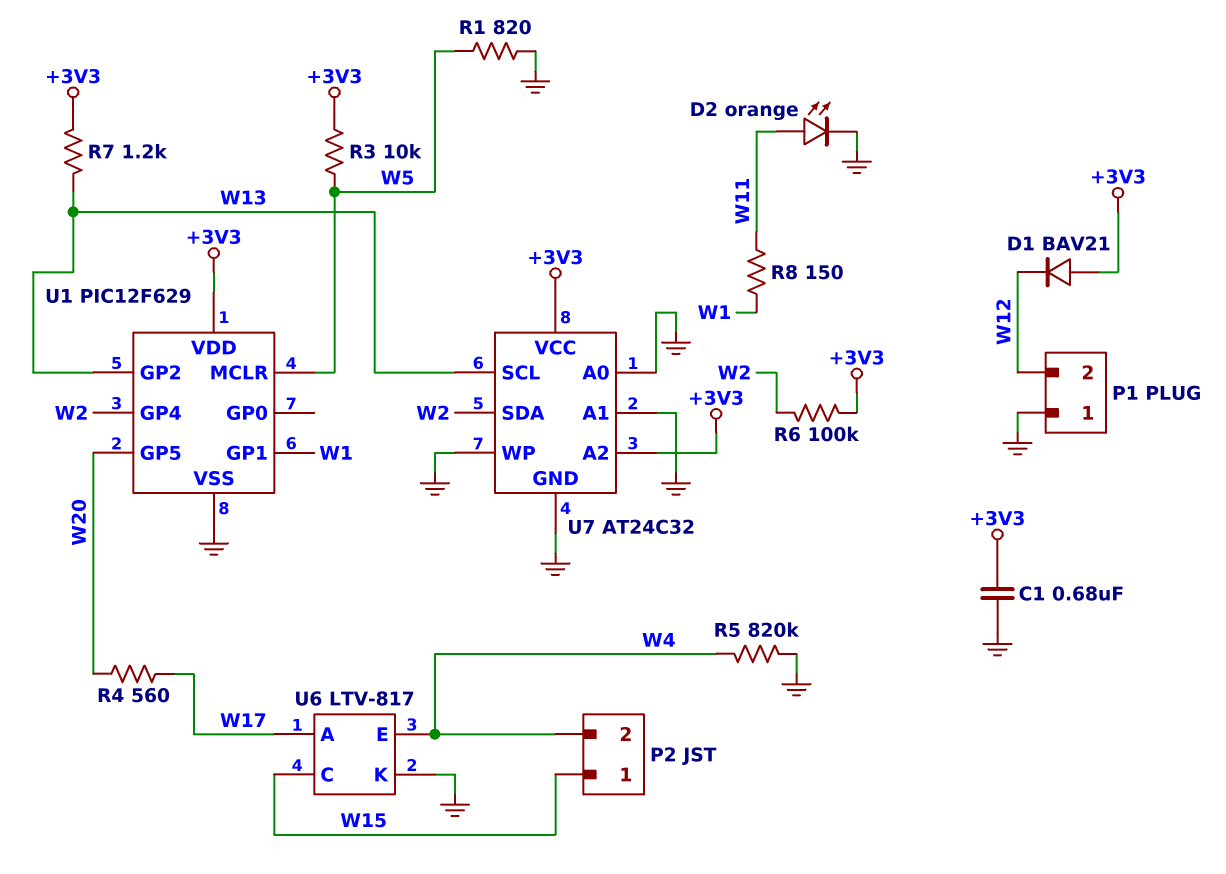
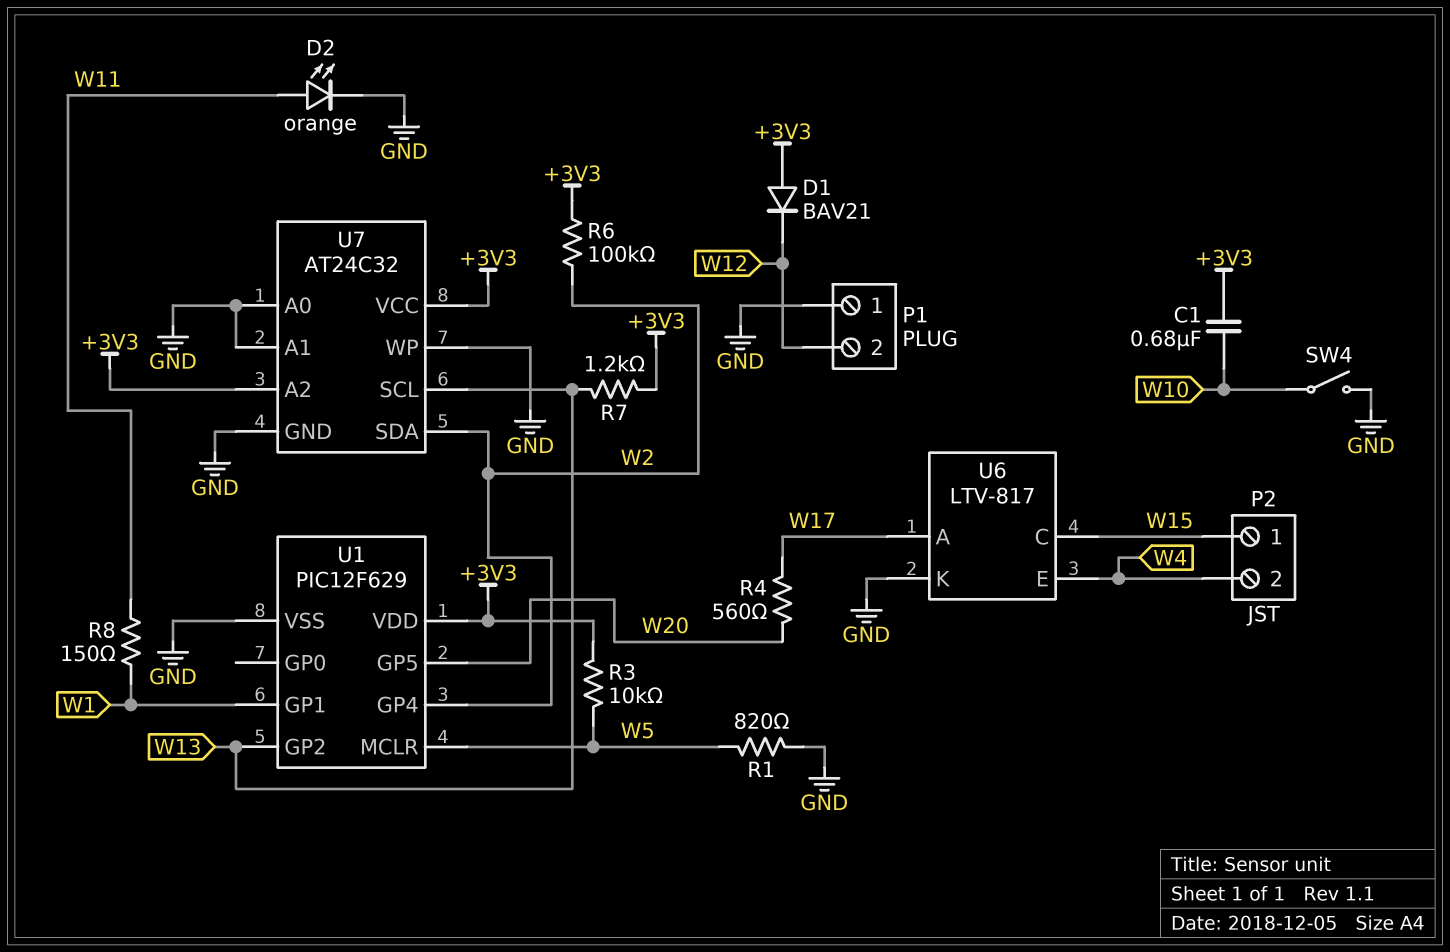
C1: 680nF (+3V3, GND) -> 680nF (+3V3, W10)
R5: 820k (GND, W4) -> none
SW4: none -> switch (GND, W10)

